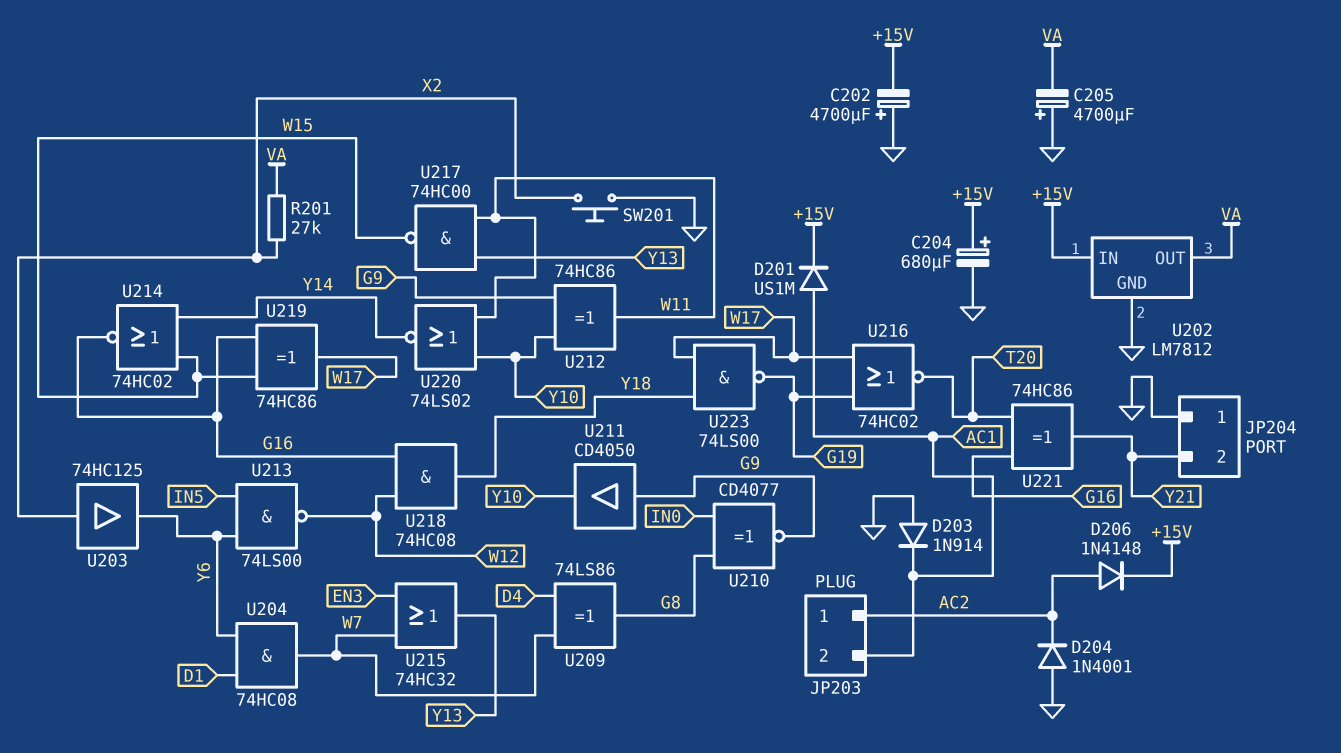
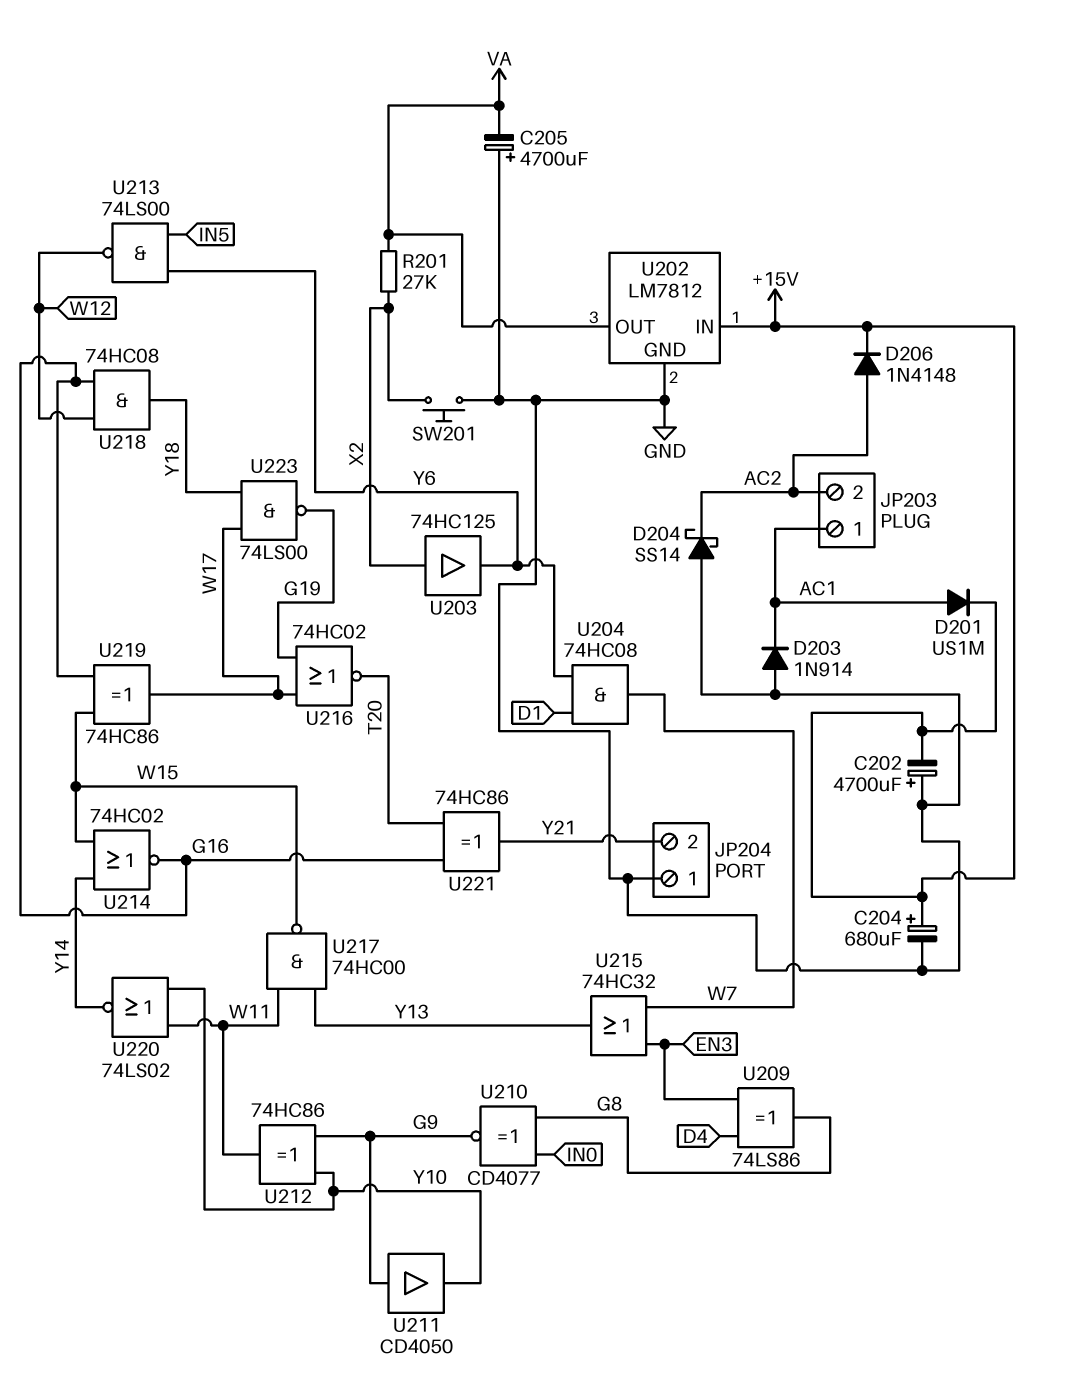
D204: diode 1N4001 (A GND, K AC2) -> schottky SS14 (A GND, K AC2)
JP203 pin 1: AC2 -> AC1
JP203 pin 2: AC1 -> AC2
U209: XOR 74LS86 (in D4, in W7, out G8) -> XOR 74LS86 (in D4, in EN3, out G8)

